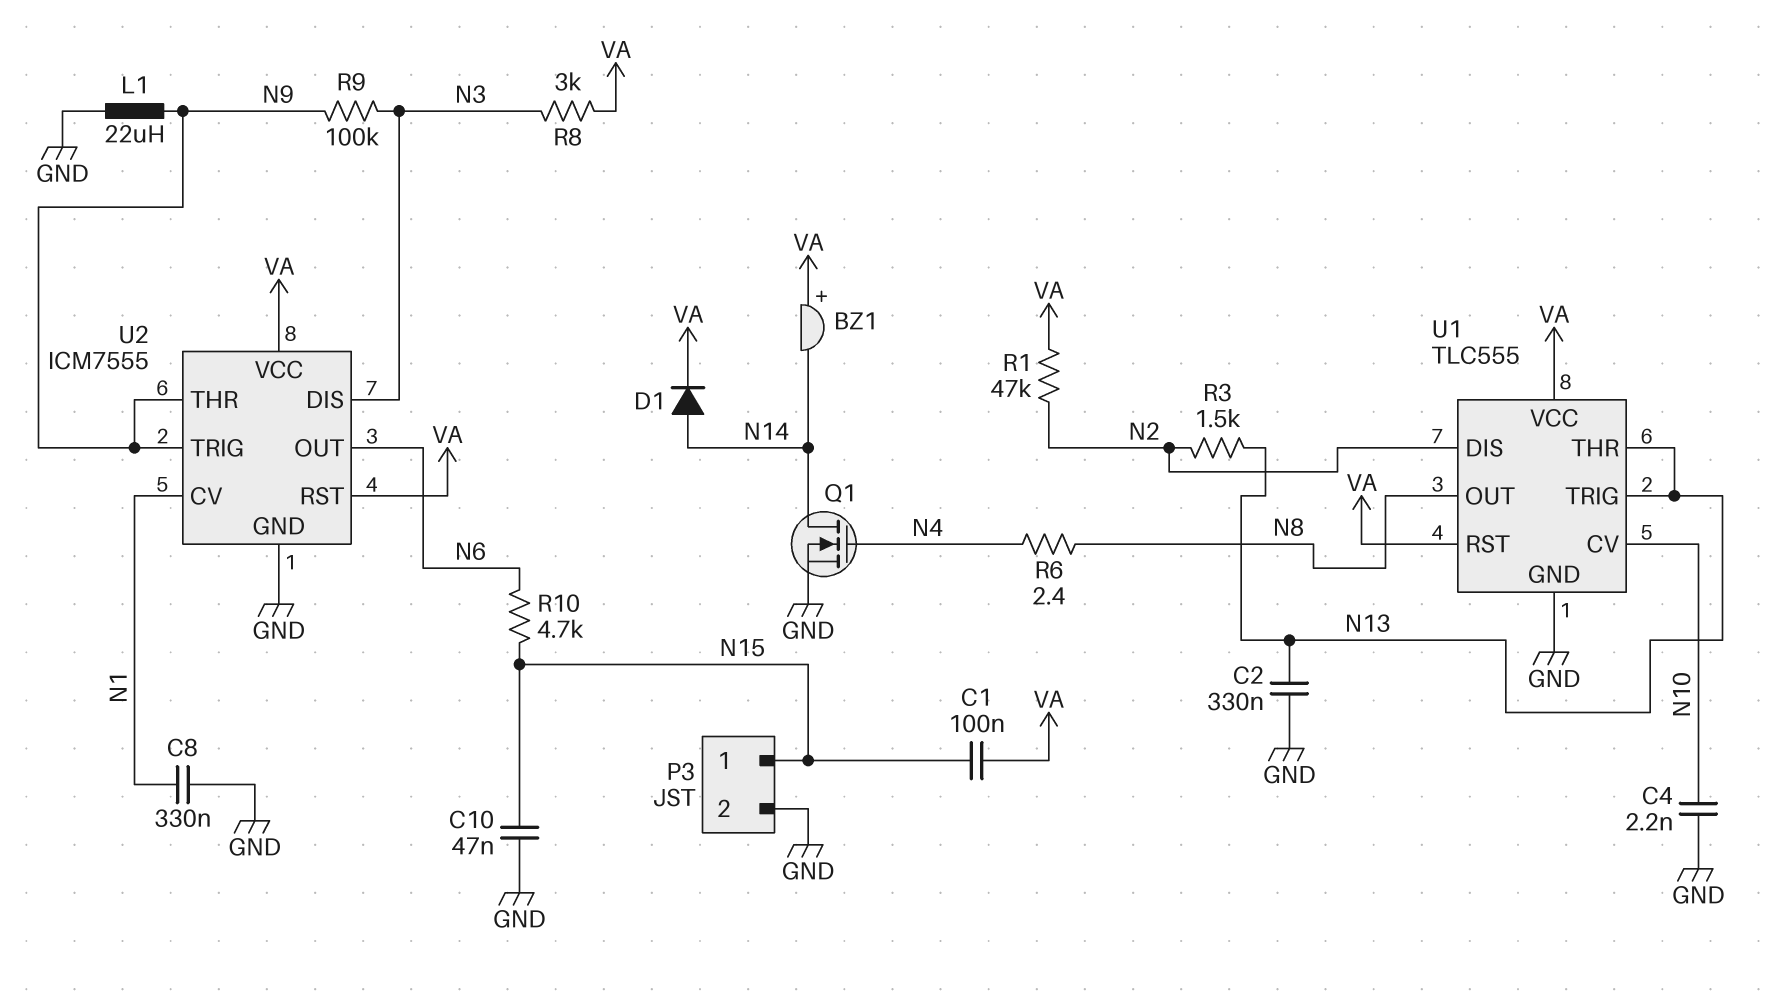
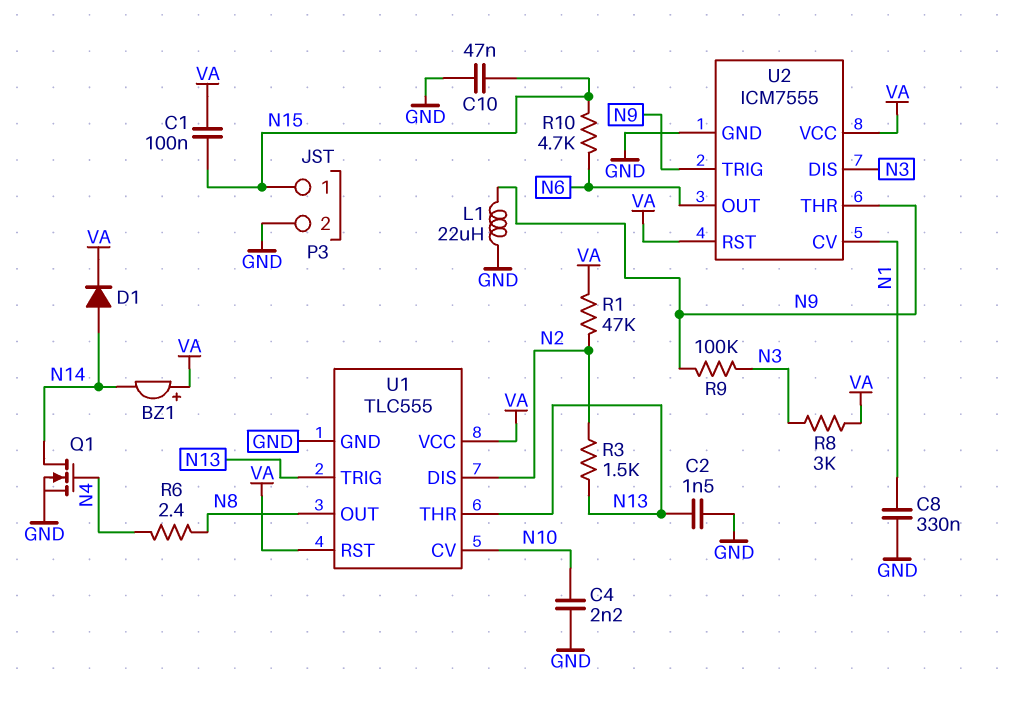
C2: 330nF (GND, N13) -> 1.5nF (GND, N13)

